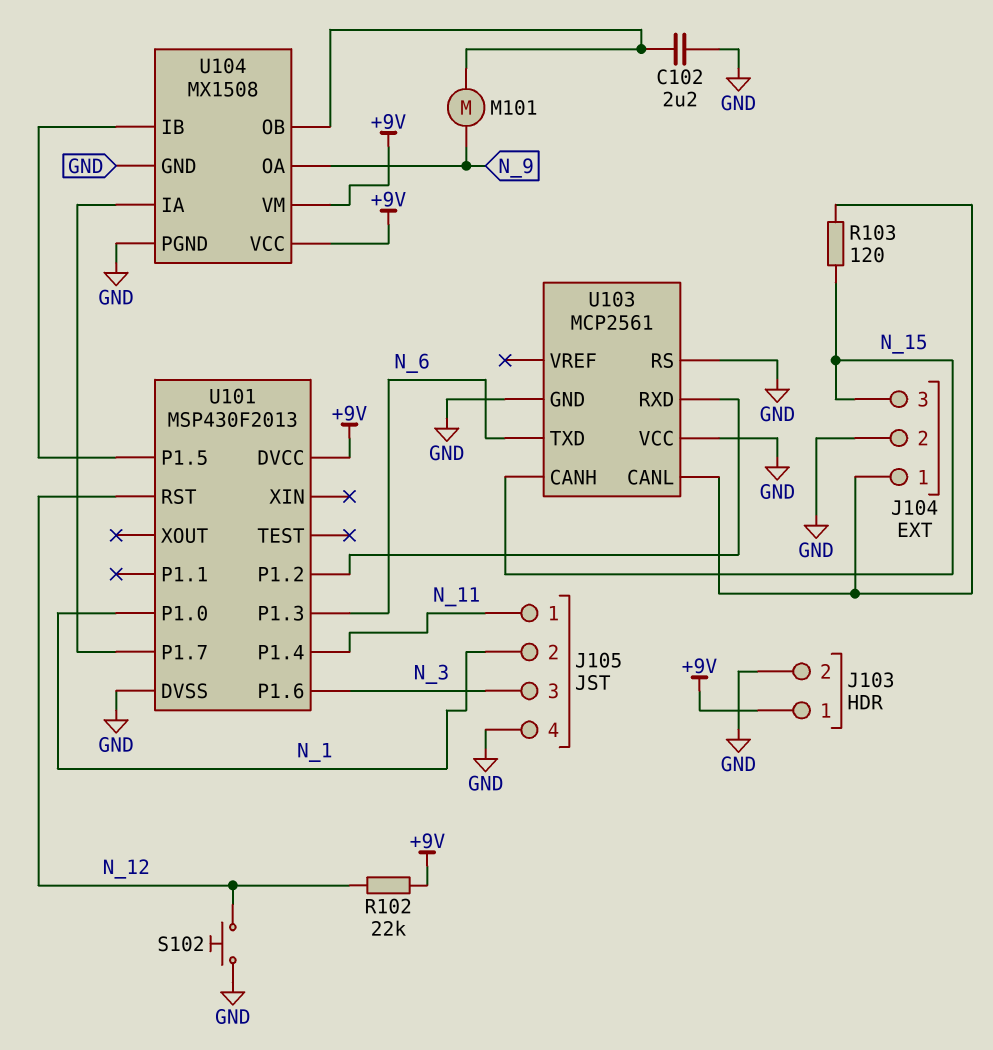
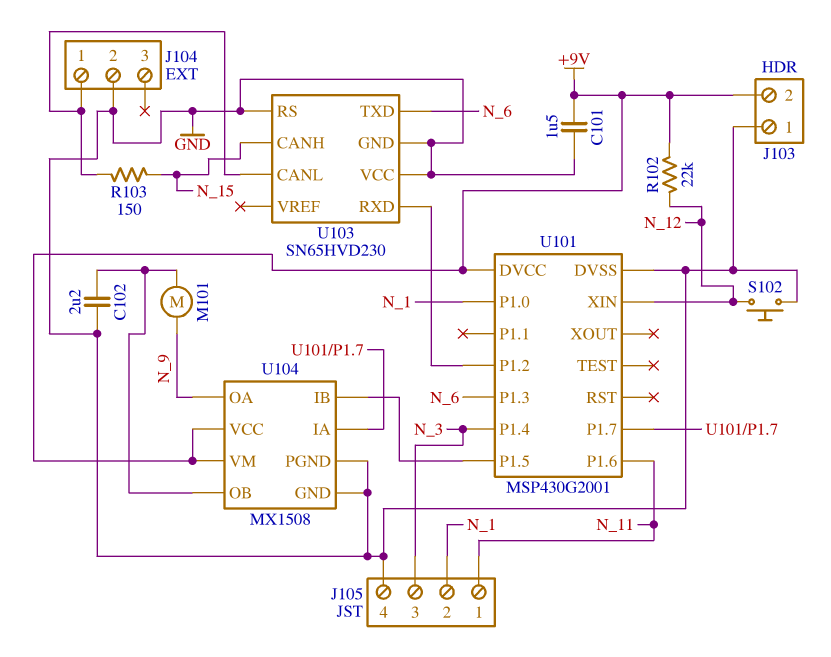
C101: none -> 1.5uF (+9V, GND)
J103 pin 1: +9V -> GND
J103 pin 2: GND -> +9V
J104 pin 3: N_15 -> none
R103: 120 (J104/1, N_15) -> 150 (J104/1, N_15)
U101: MSP430F2013 -> MSP430G2001
U101 pin P1.4: N_11 -> N_3
U101 pin P1.6: N_3 -> N_11
U101 pin RST: N_12 -> none
U101 pin XIN: none -> N_12
U103: MCP2561 -> SN65HVD230

